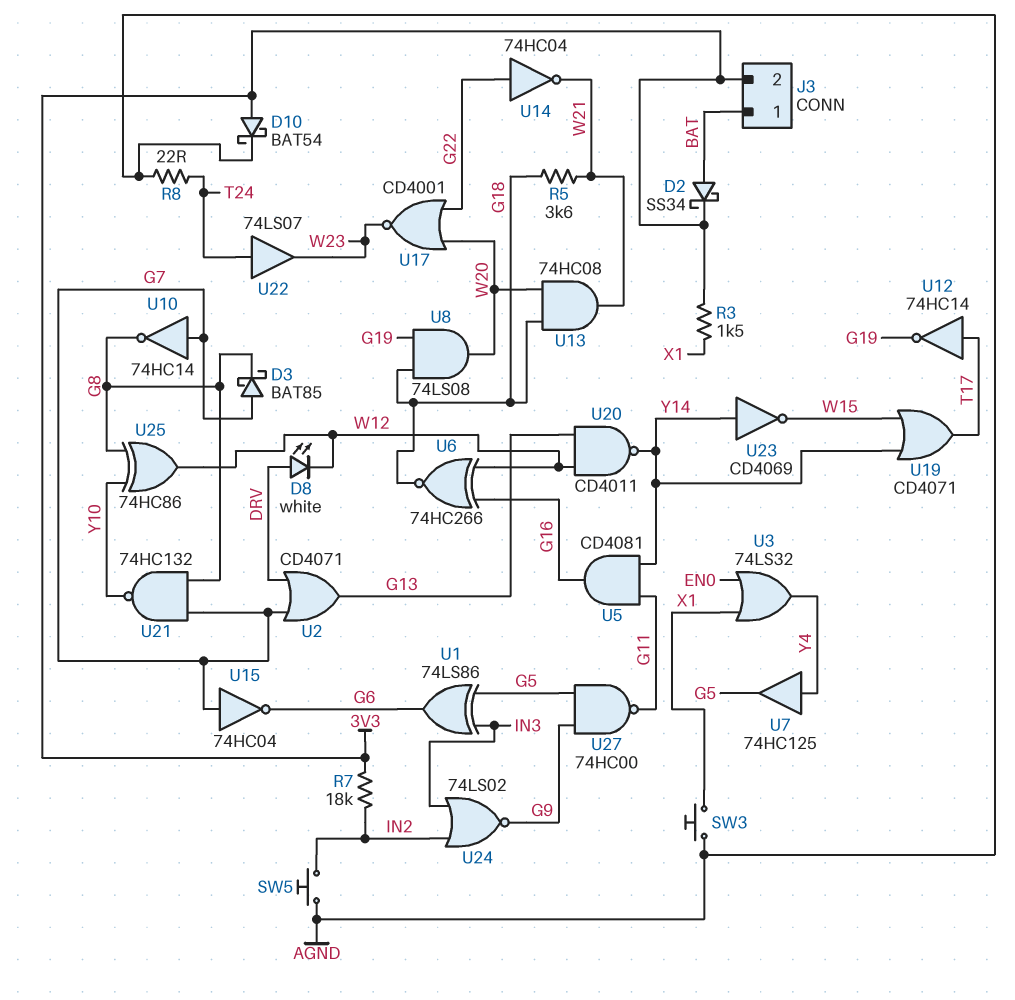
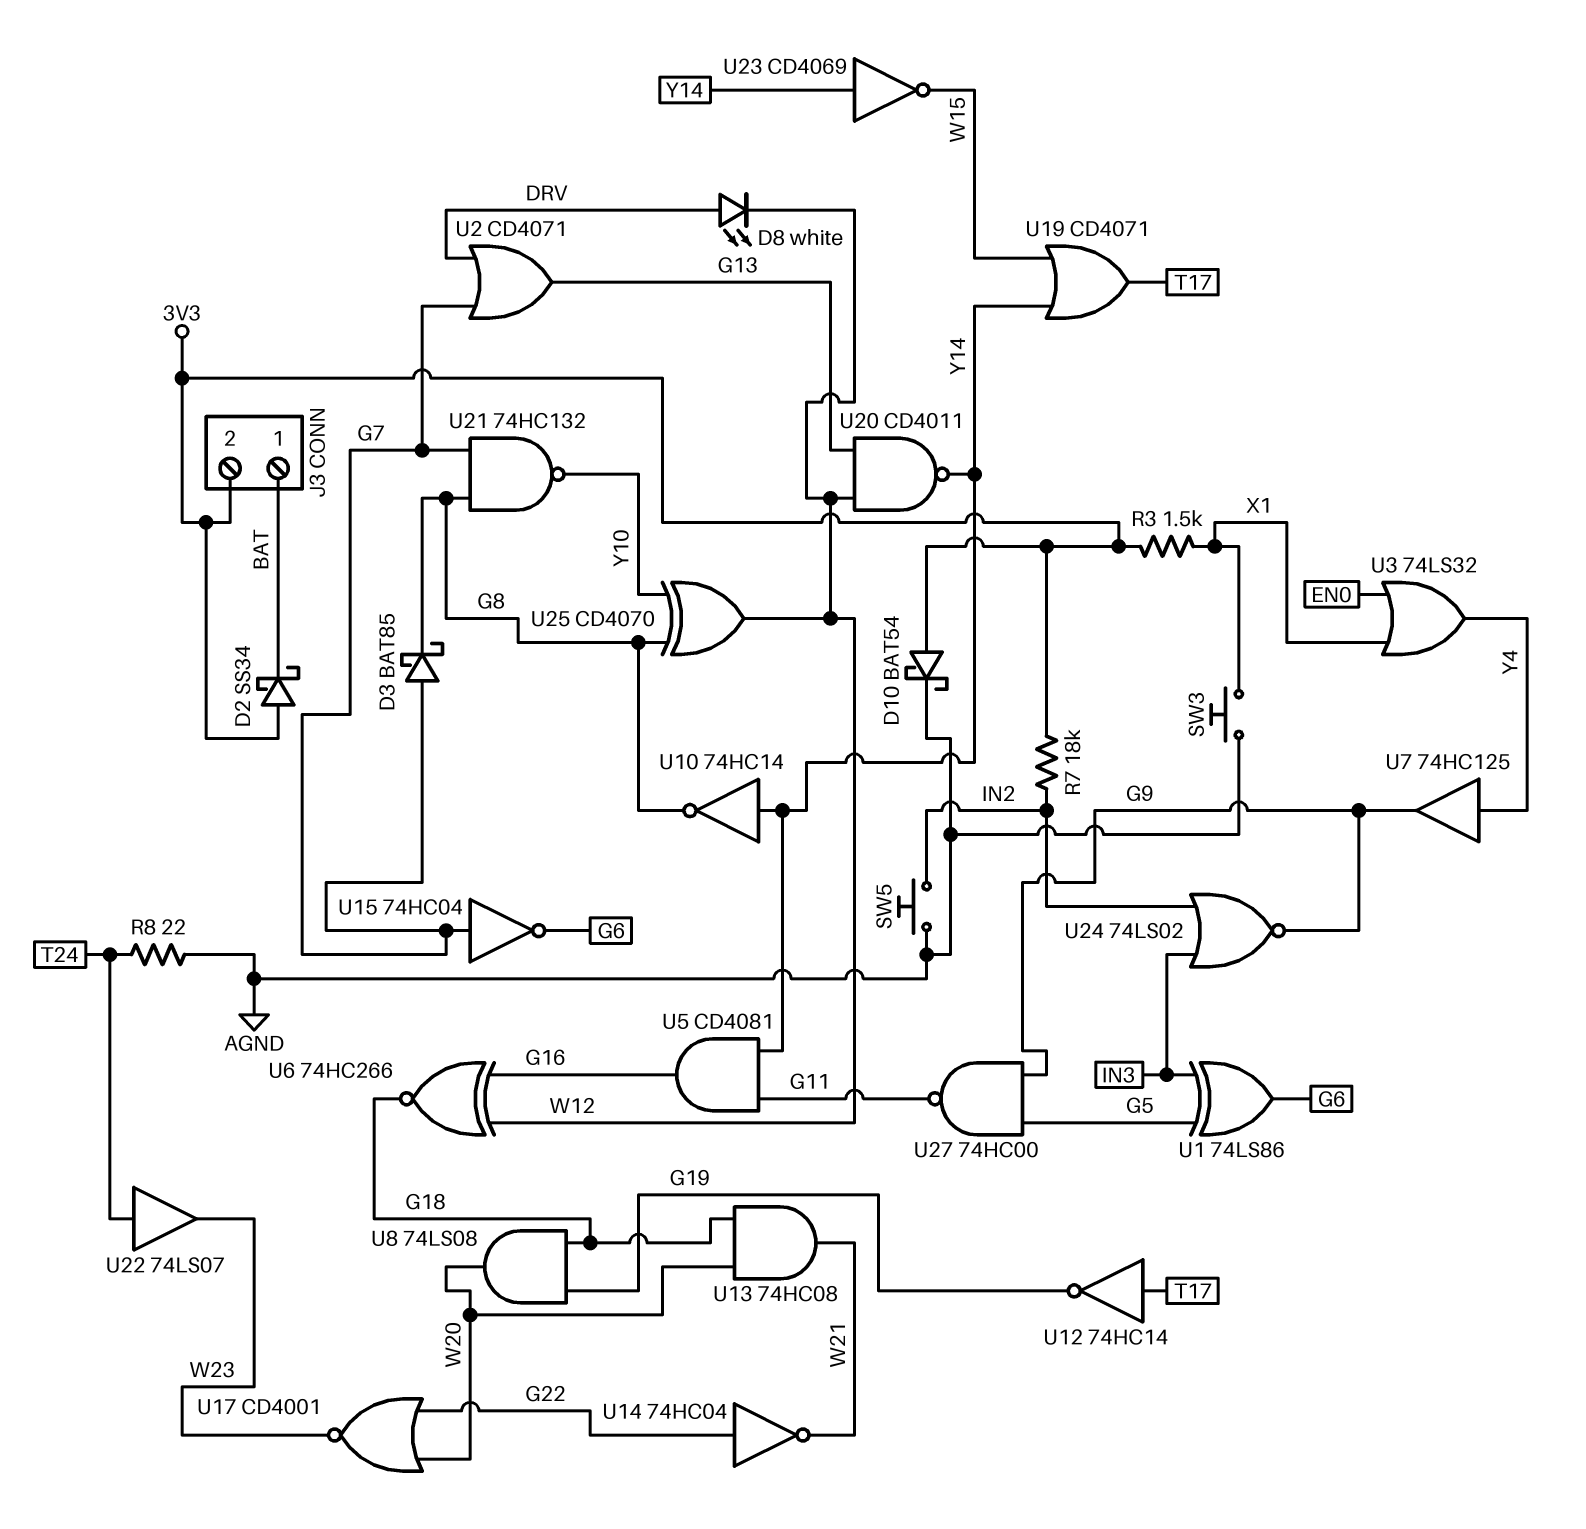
D2: schottky SS34 (A BAT, K 3V3) -> schottky SS34 (A 3V3, K BAT)
R5: 3.6k (G18, W21) -> none
U7: buffer 74HC125 (in Y4, out G5) -> buffer 74HC125 (in Y4, out G9)
U10: NOT 74HC14 (in G7, out G8) -> NOT 74HC14 (in Y14, out G8)
U25: XOR 74HC86 (in G8, in Y10, out W12) -> XOR CD4070 (in G8, in Y10, out W12)

